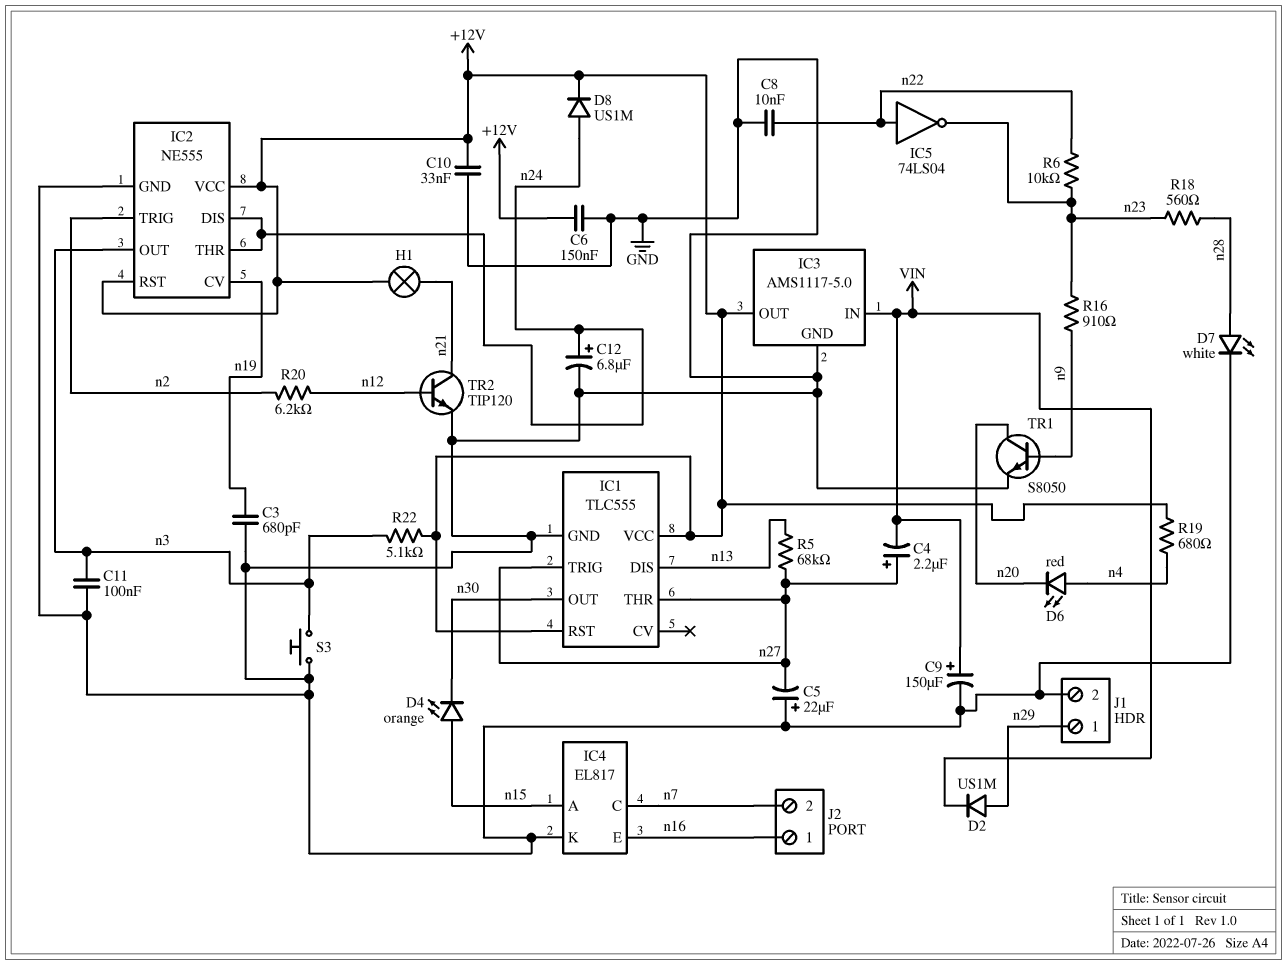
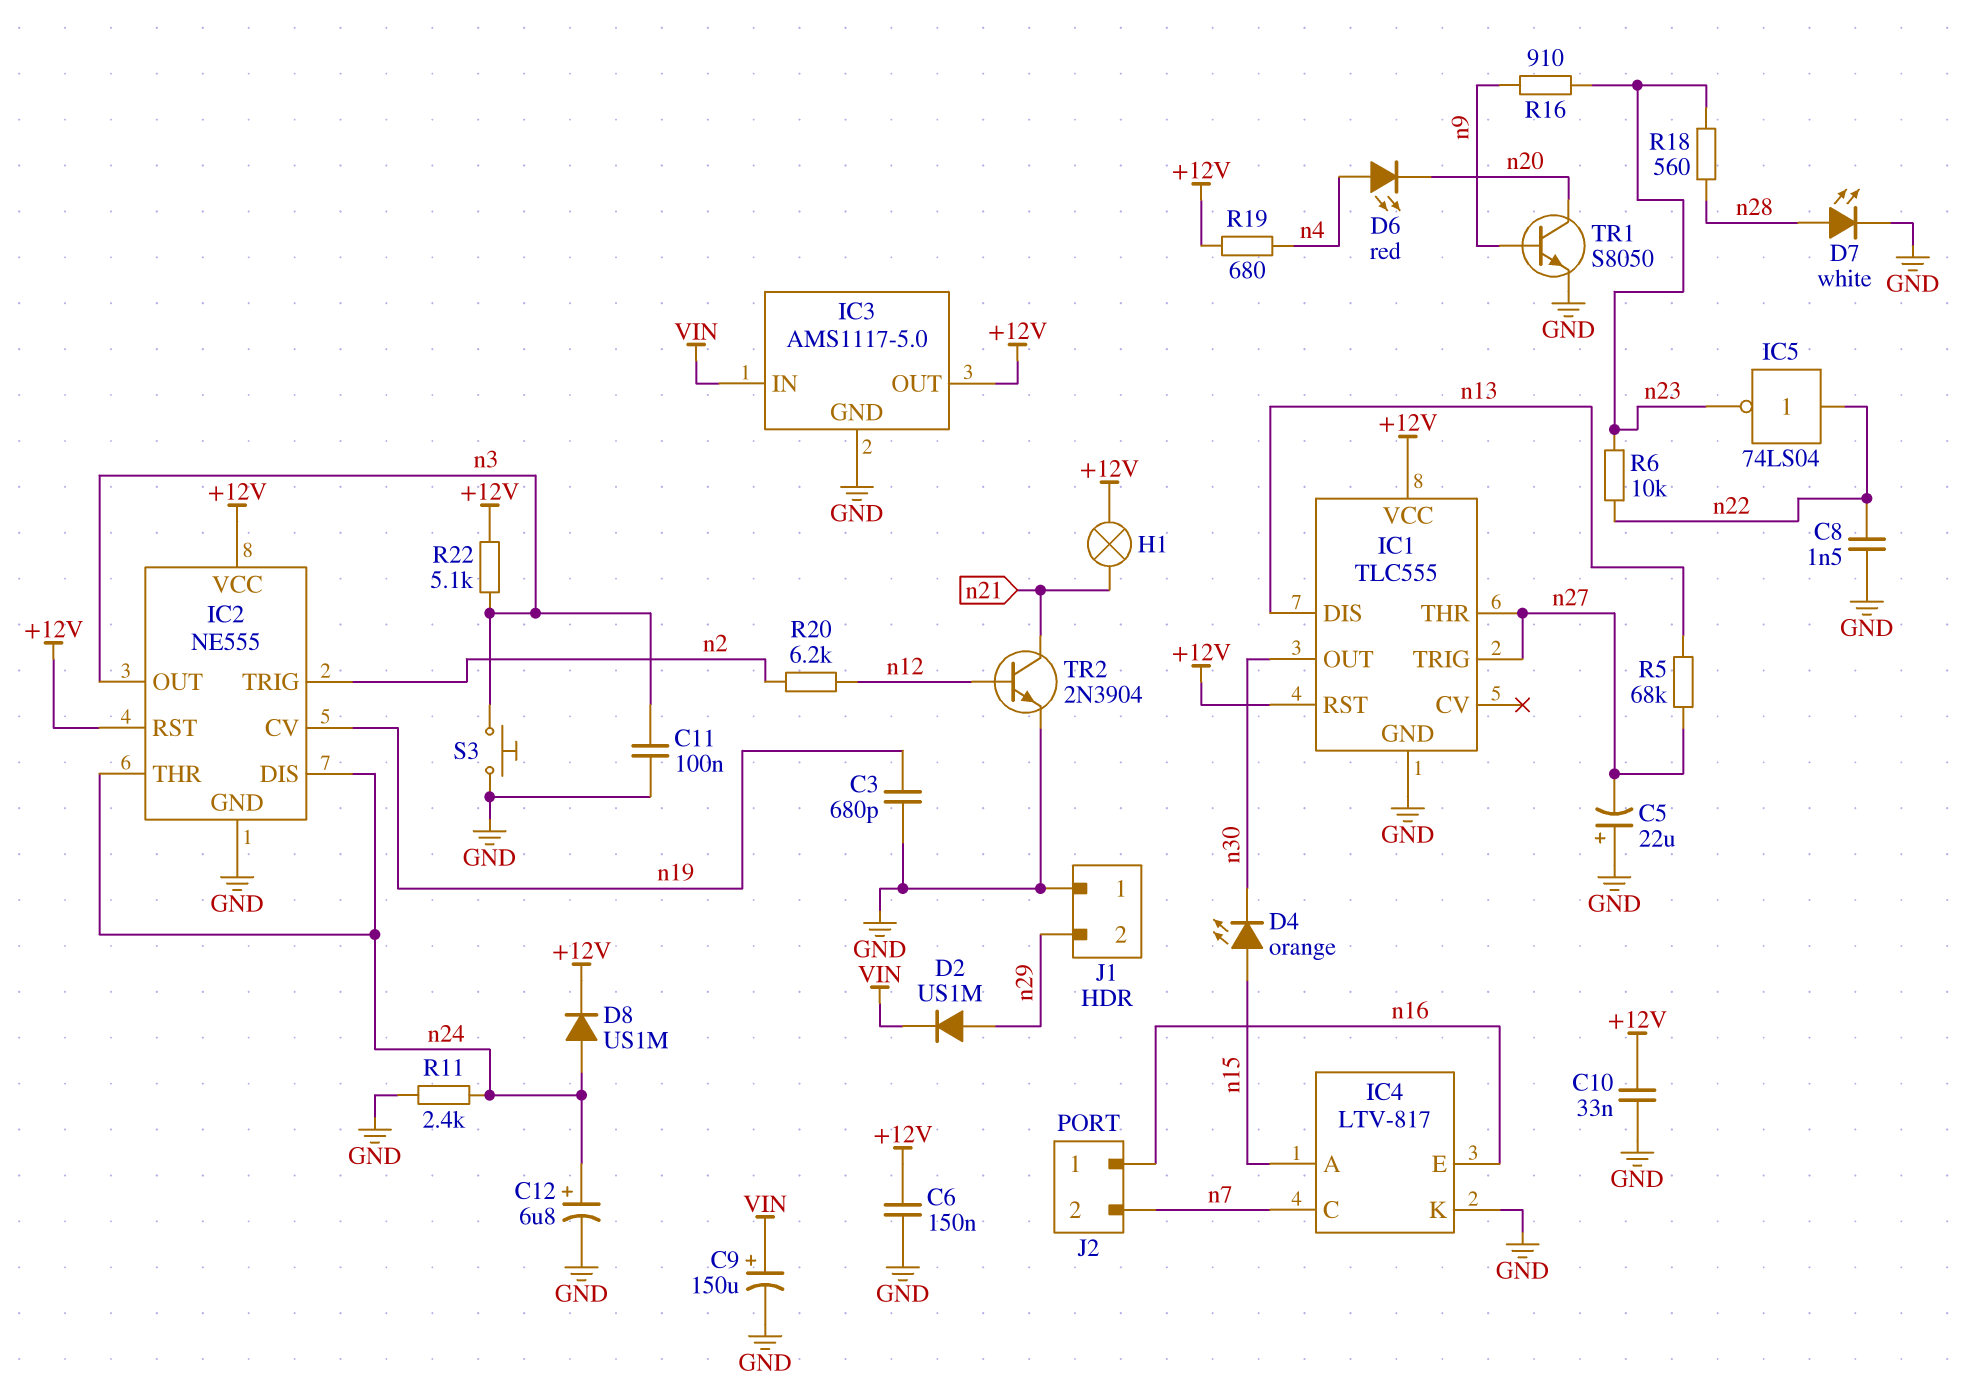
C4: 2.2uF (plus n27, minus VIN) -> none
C8: 10nF (GND, n22) -> 1.5nF (GND, n22)
IC4: EL817 -> LTV-817
J1 pin 1: n29 -> GND
J1 pin 2: GND -> n29
R11: none -> 2.4k (GND, n24)
TR2: NPN TIP120 (B n12, C n21, E GND) -> NPN 2N3904 (B n12, C n21, E GND)

